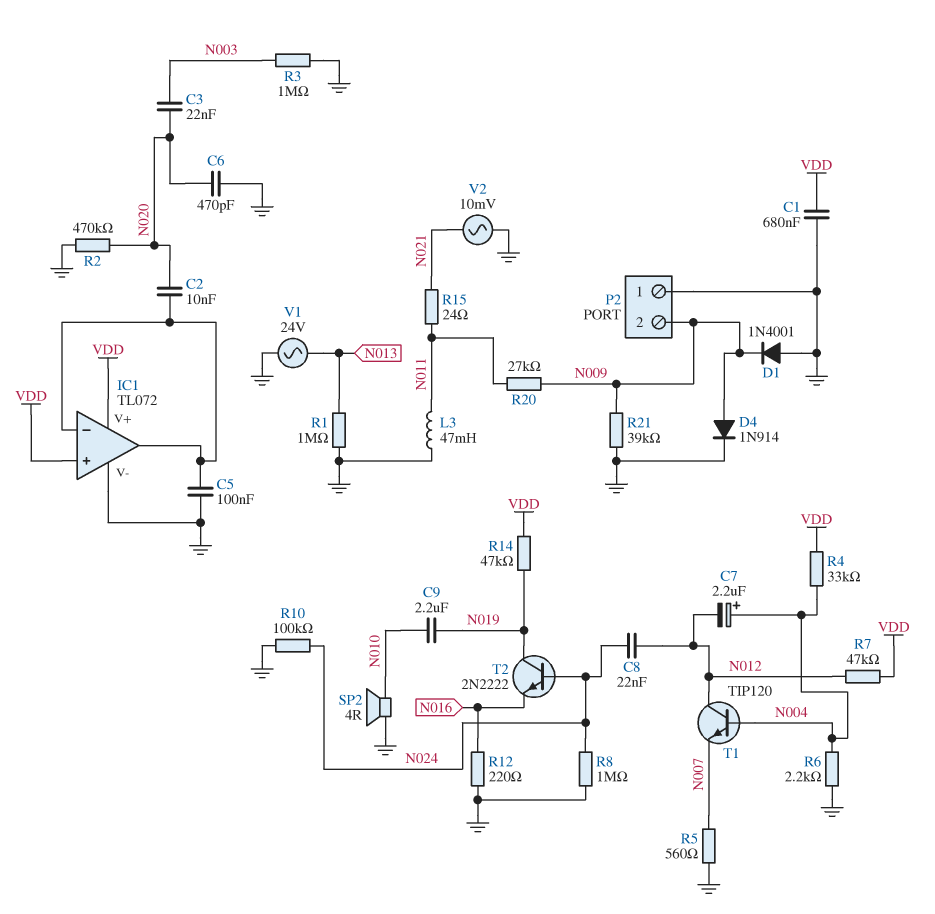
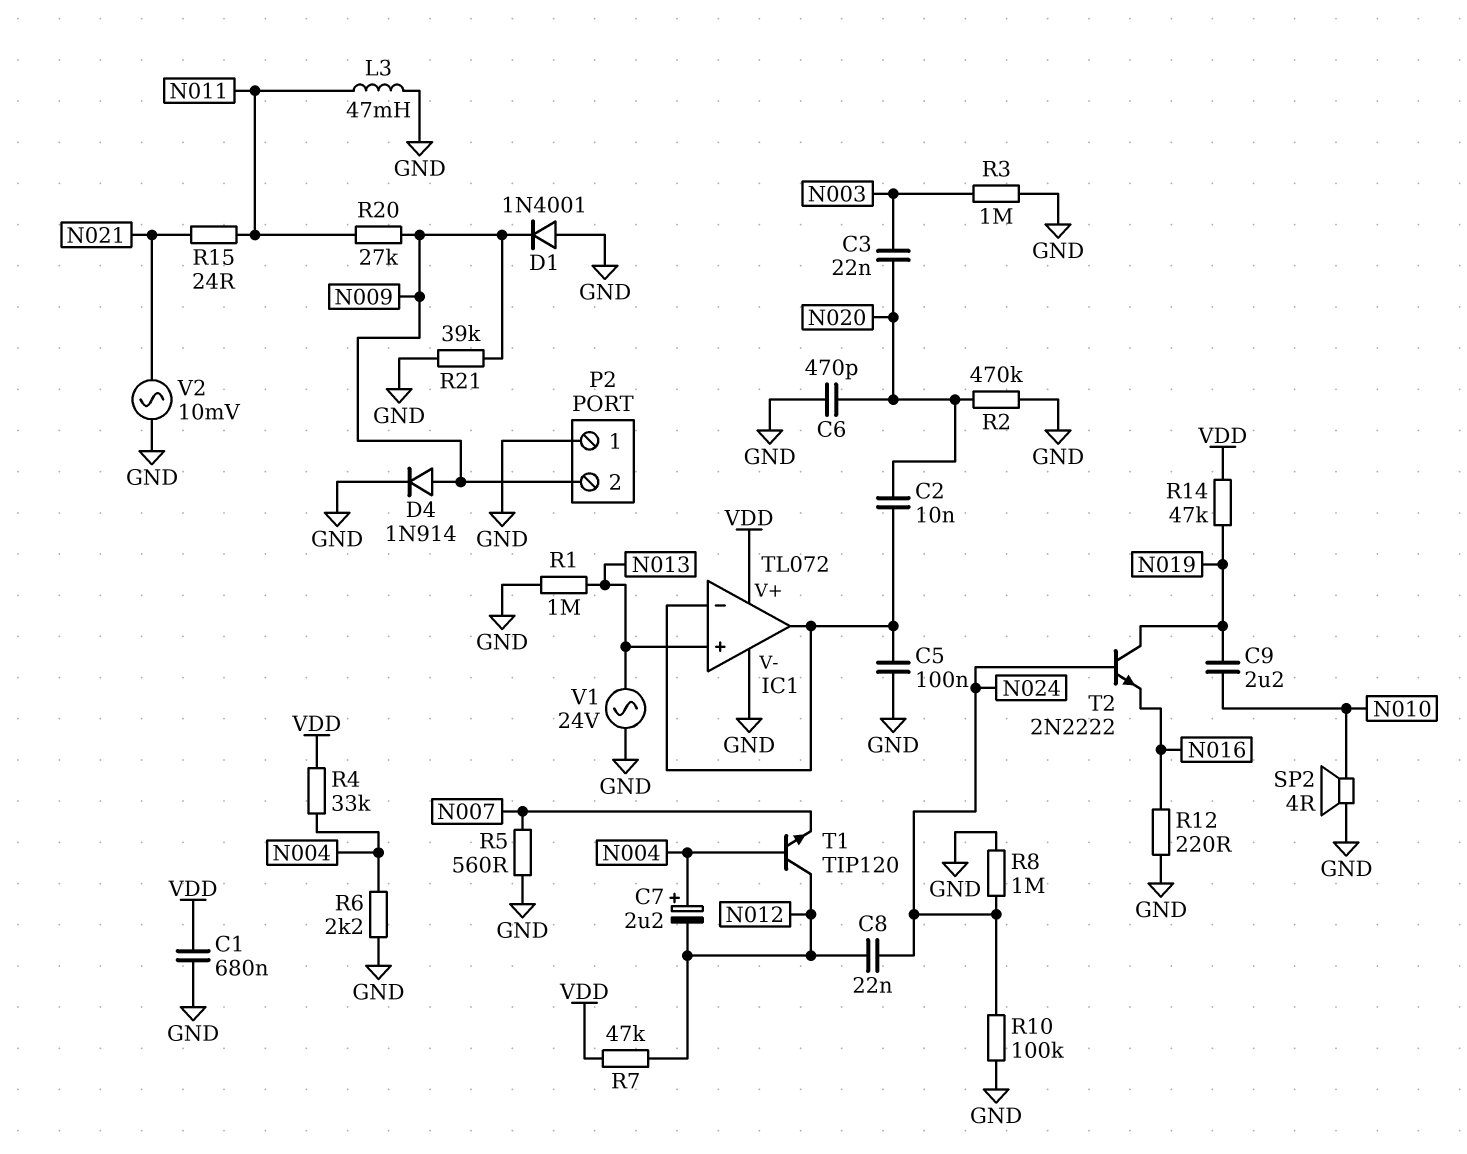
IC1 pin in+: VDD -> N013

